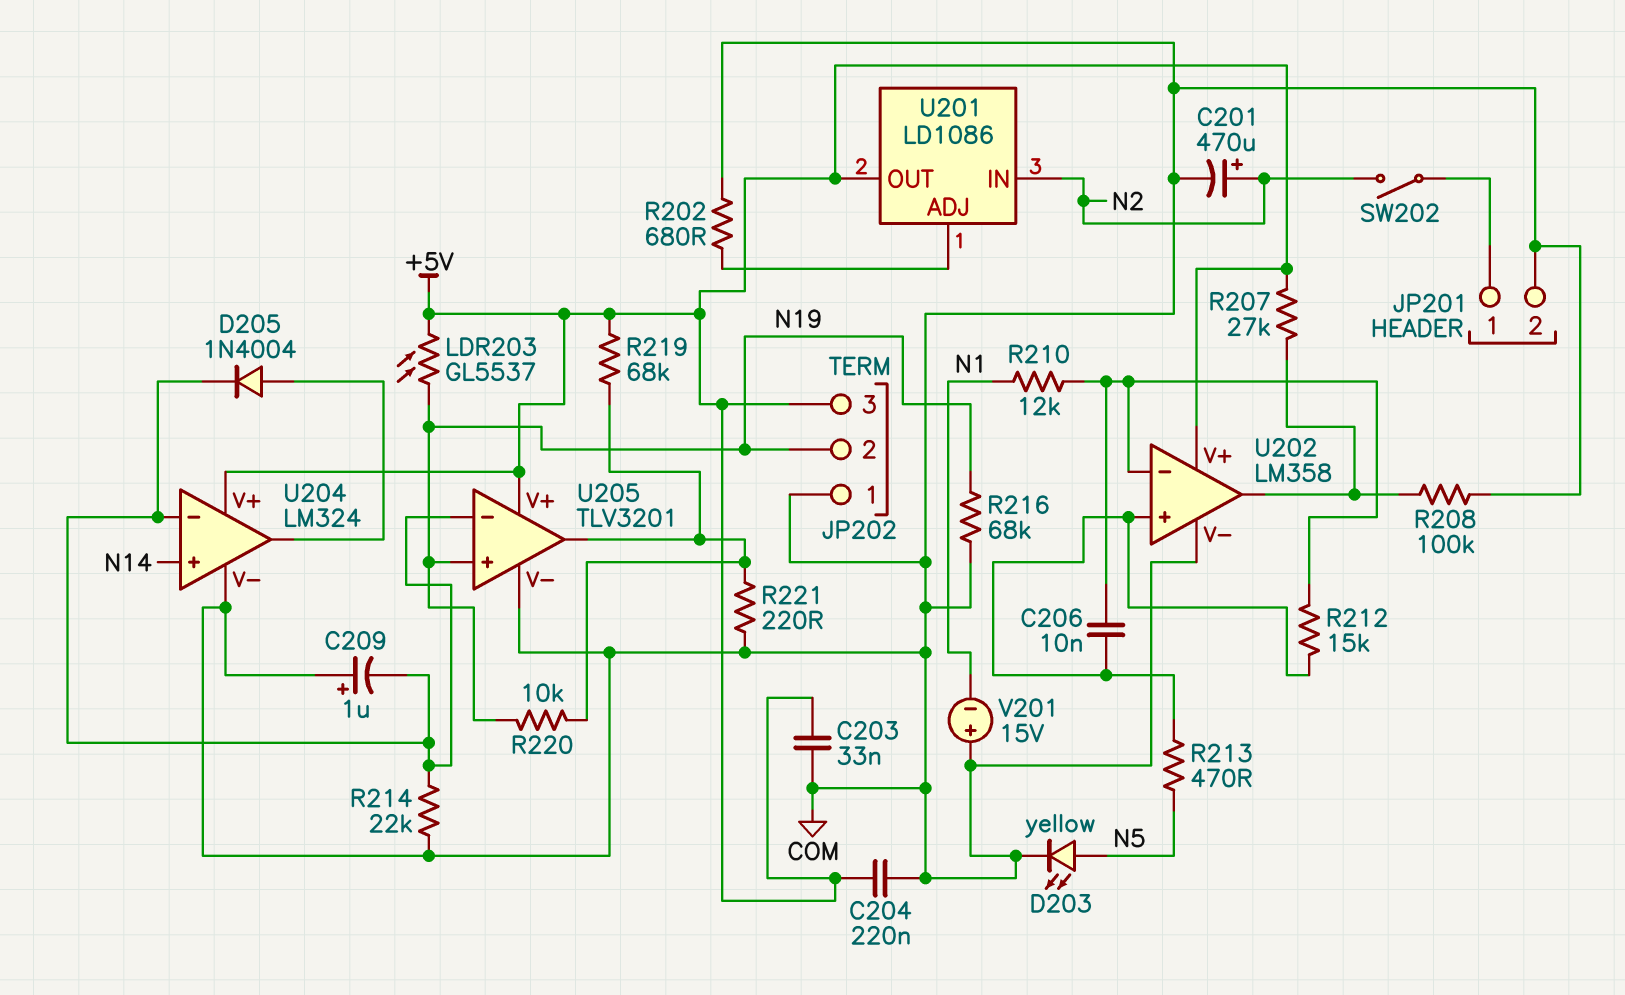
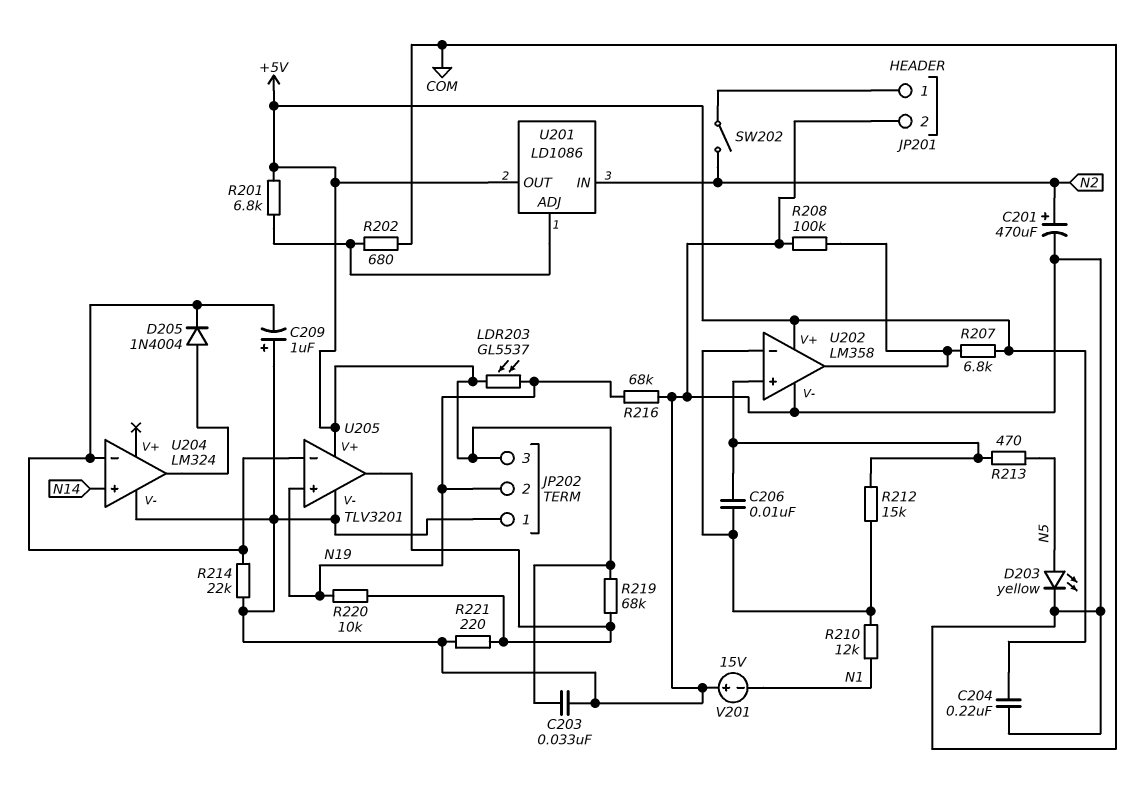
R201: none -> 6.8k (+5V, U201/ADJ)
R207: 27k (+5V, U202/out) -> 6.8k (+5V, U202/out)
U204 pin V+: +5V -> none

